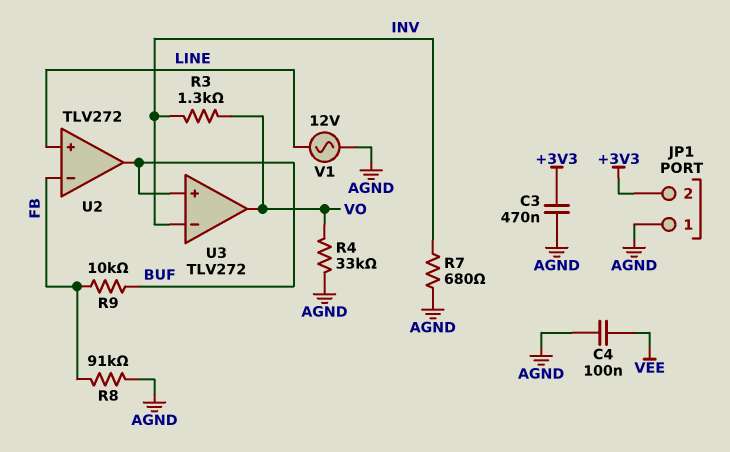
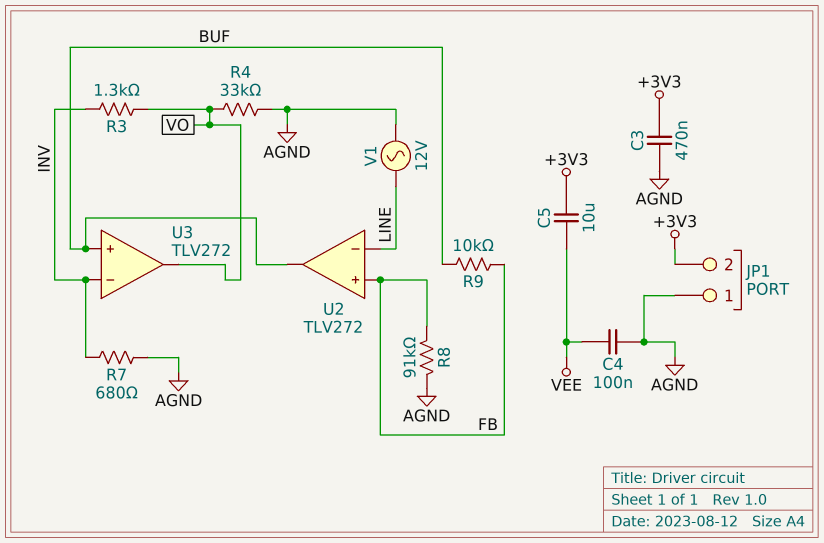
C5: none -> 10uF (+3V3, VEE)
U2 pin in+: LINE -> FB
U2 pin in-: FB -> LINE

